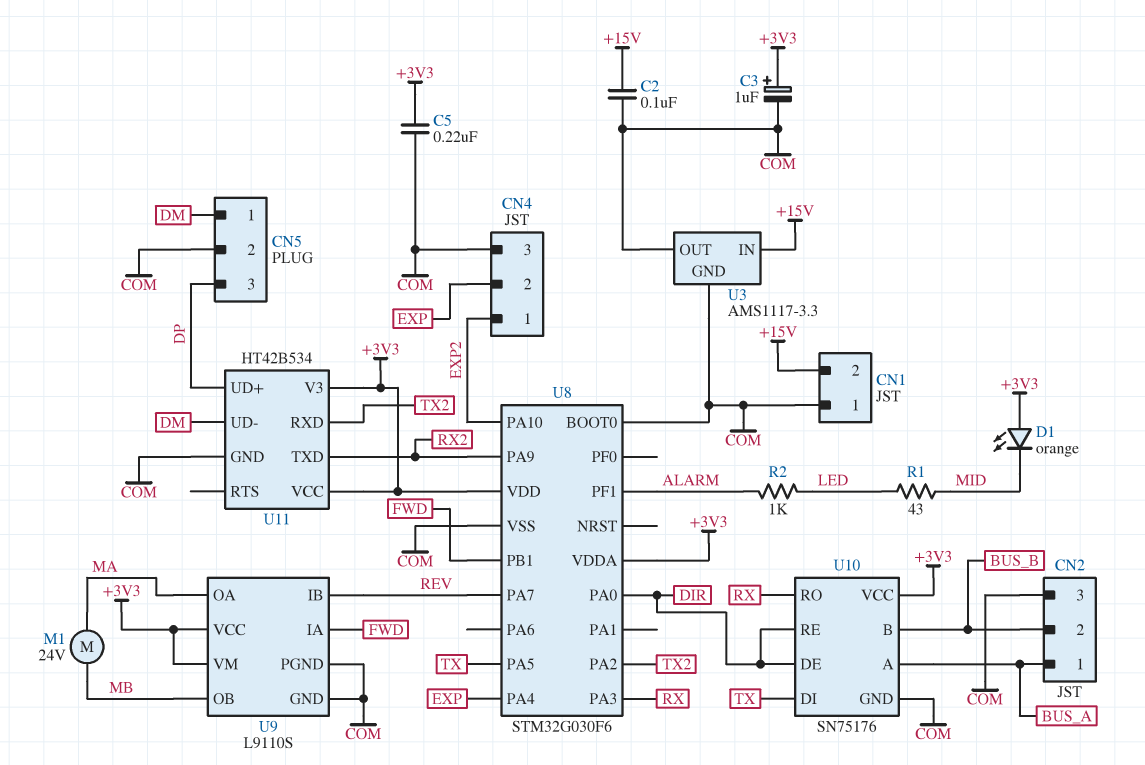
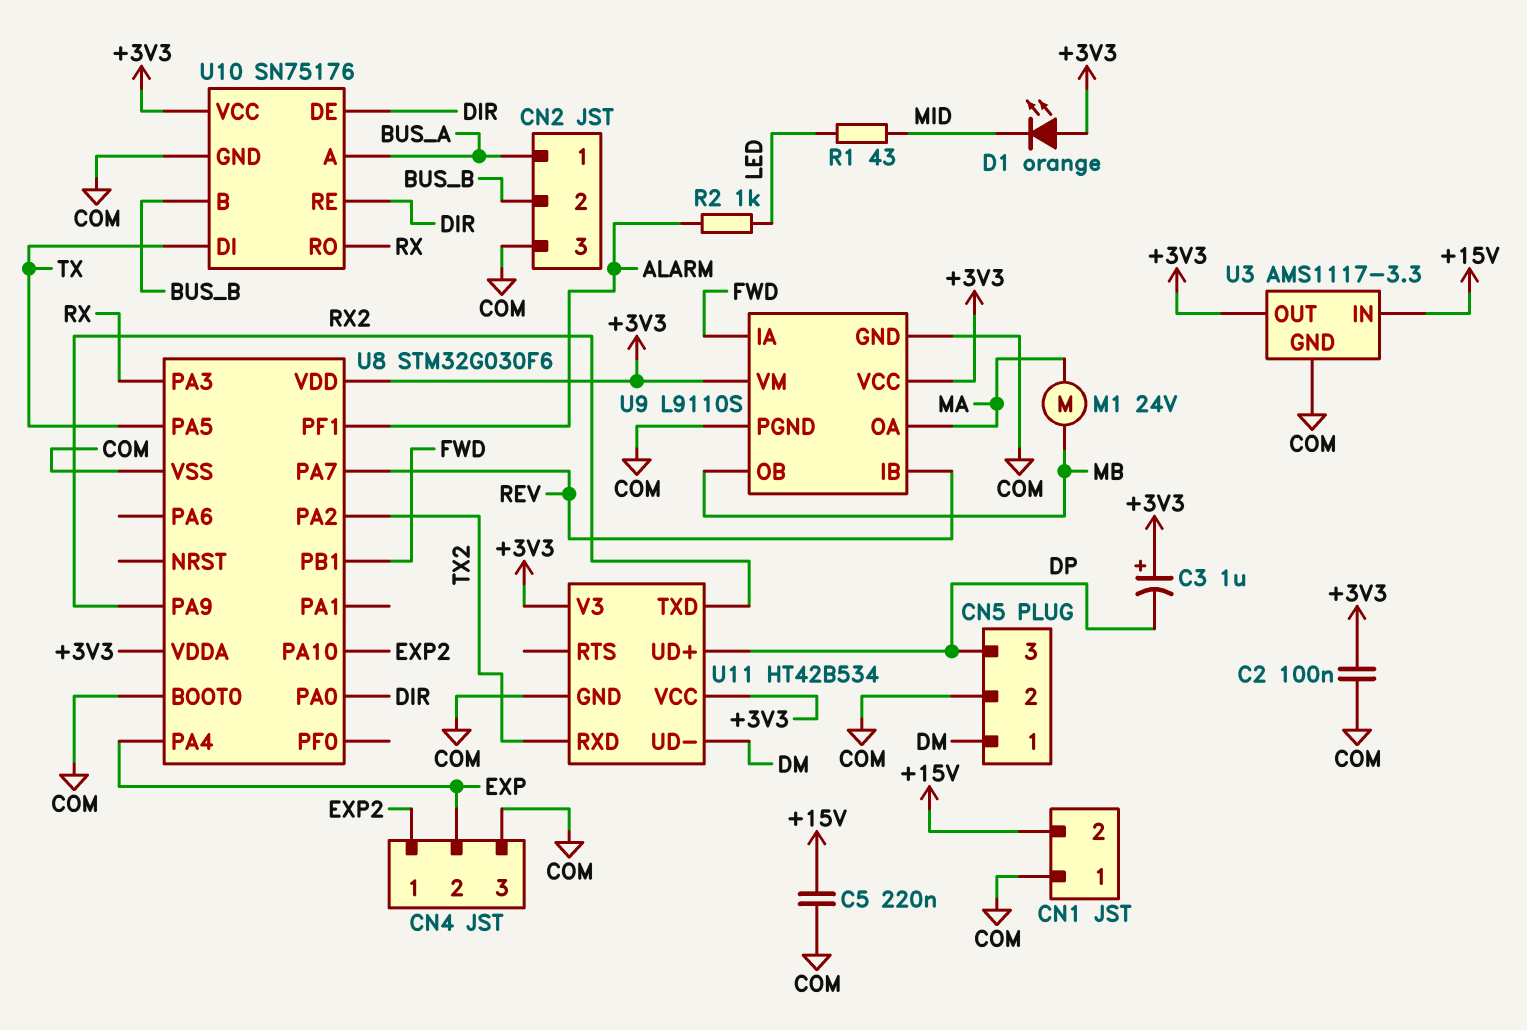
C2: 100nF (+15V, COM) -> 100nF (+3V3, COM)
C3: 1uF (plus +3V3, minus COM) -> 1uF (plus +3V3, minus DP)
C5: 220nF (+3V3, COM) -> 220nF (+15V, COM)
U3 pin OUT: COM -> +3V3

